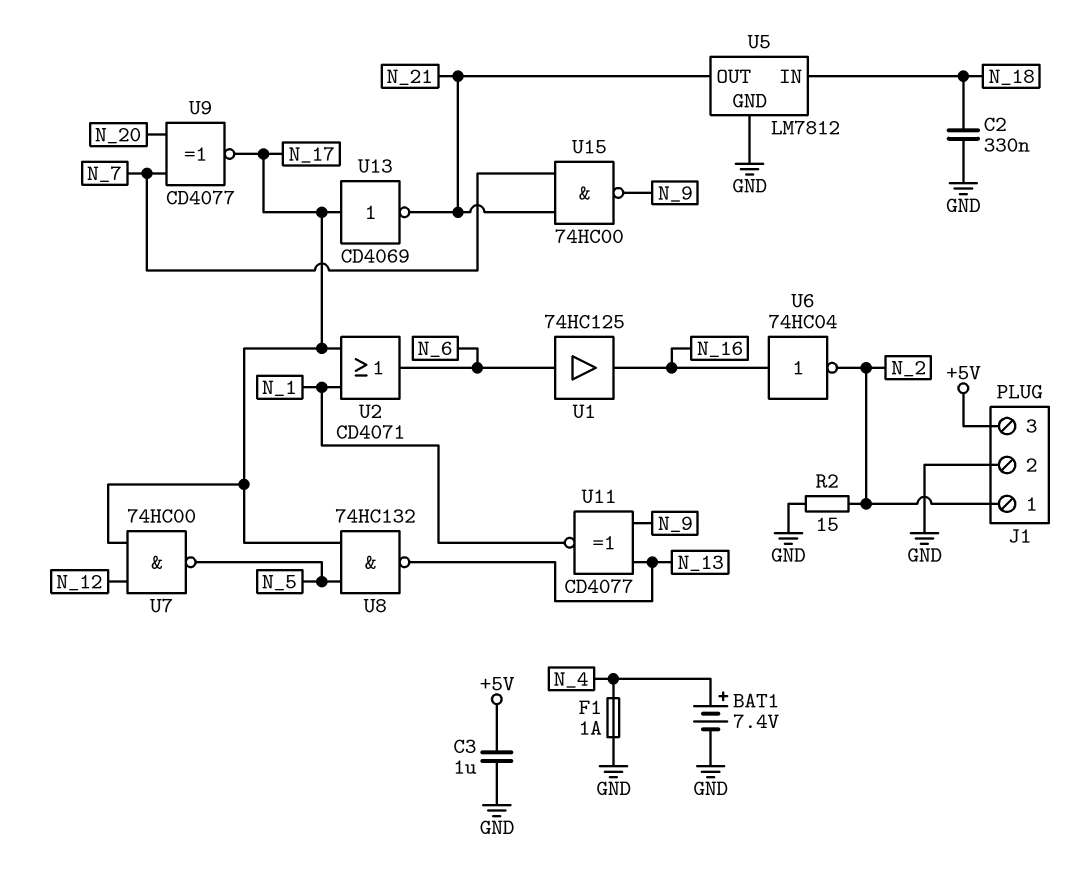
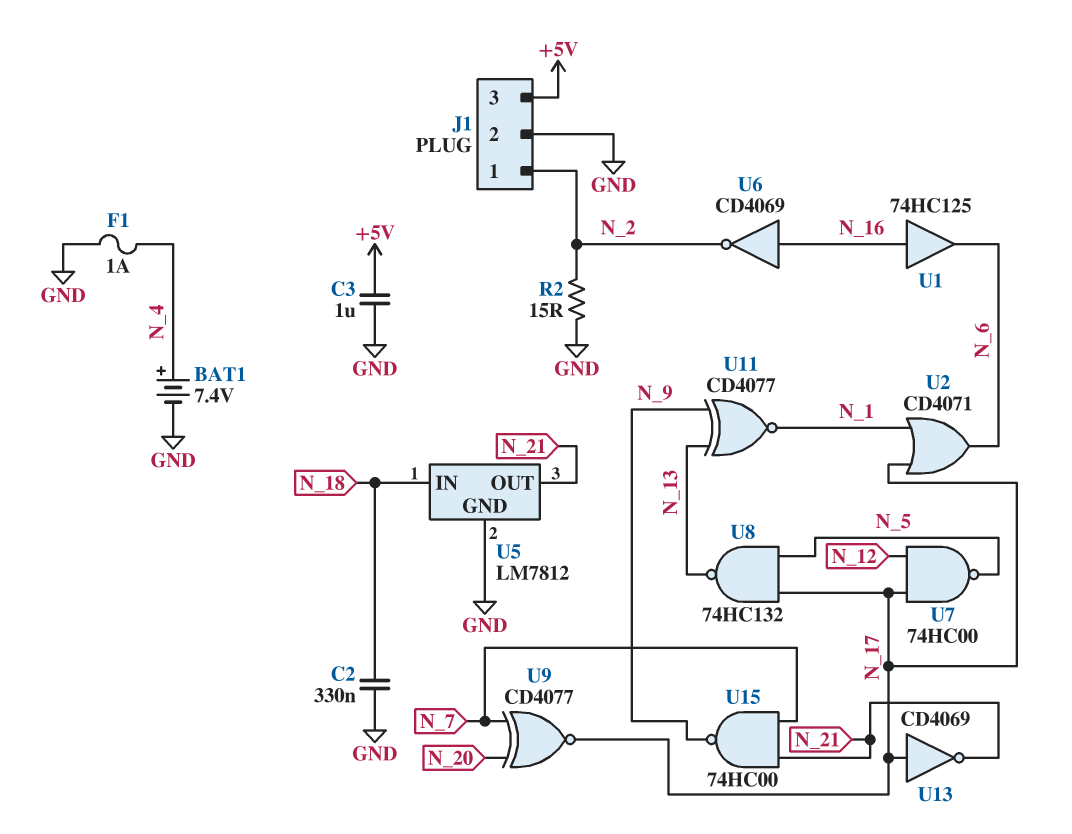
U1: buffer 74HC125 (in N_6, out N_16) -> buffer 74HC125 (in N_16, out N_6)
U6: NOT 74HC04 (in N_16, out N_2) -> NOT CD4069 (in N_16, out N_2)

